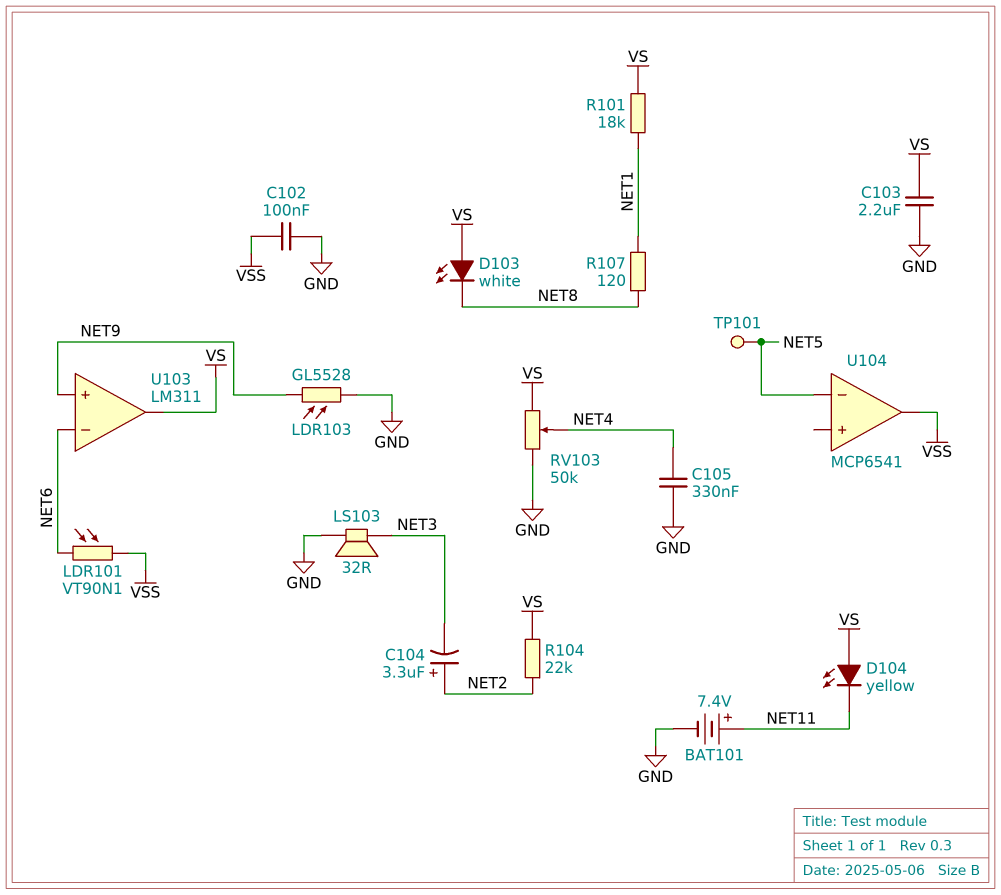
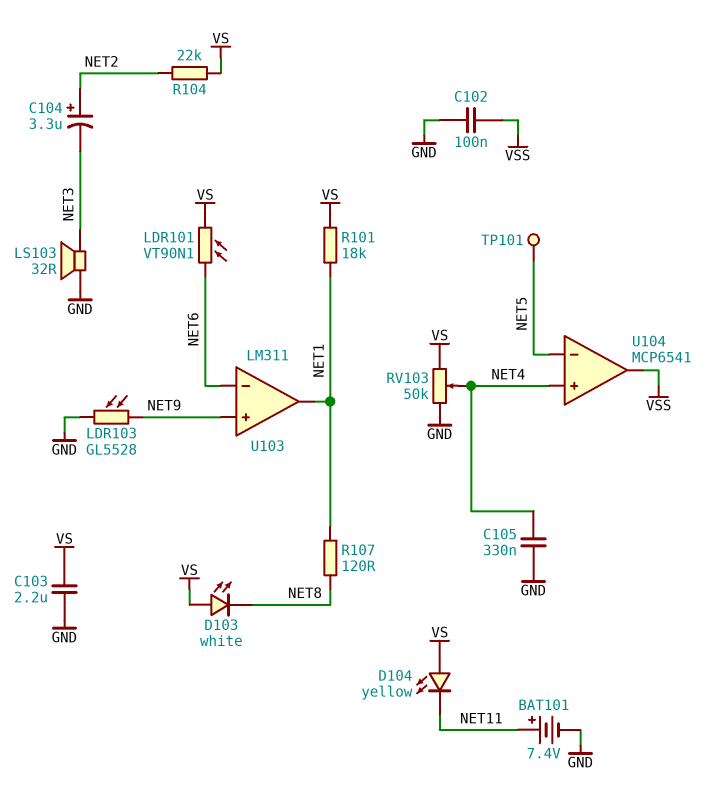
LDR101: VT90N1 (NET6, VSS) -> VT90N1 (NET6, VS)
U103 pin out: VS -> NET1
U104 pin in+: none -> NET4

